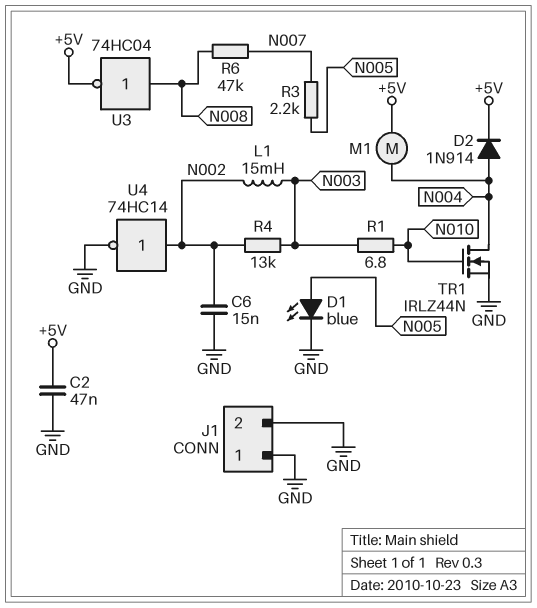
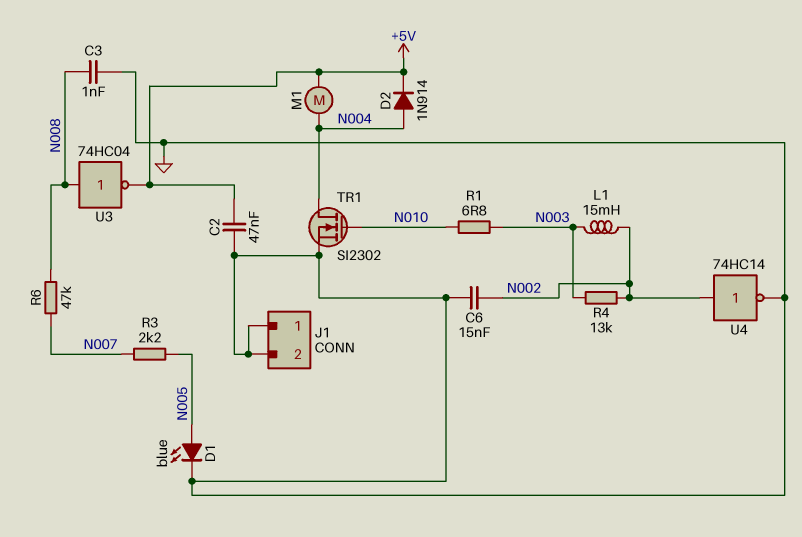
C3: none -> 1nF (GND, N008)
TR1: NMOS IRLZ44N (G N010, D N004, S GND) -> NMOS SI2302 (G N010, D N004, S GND)

